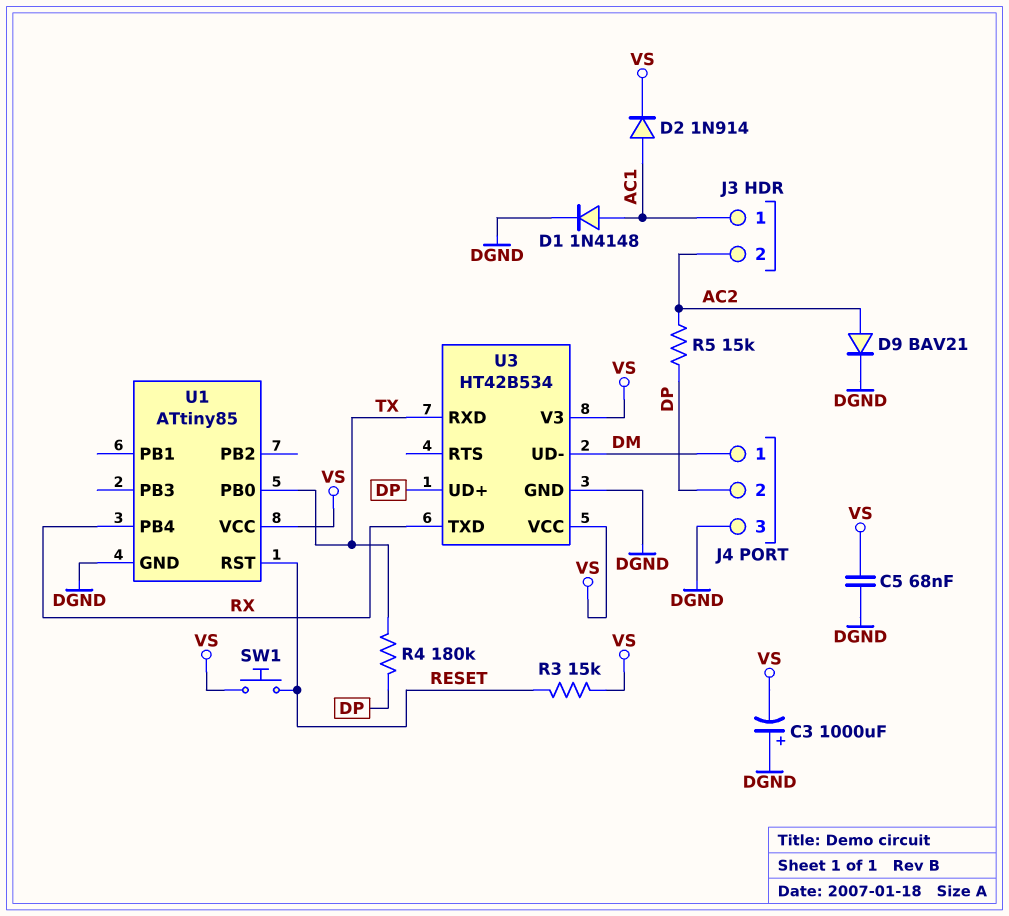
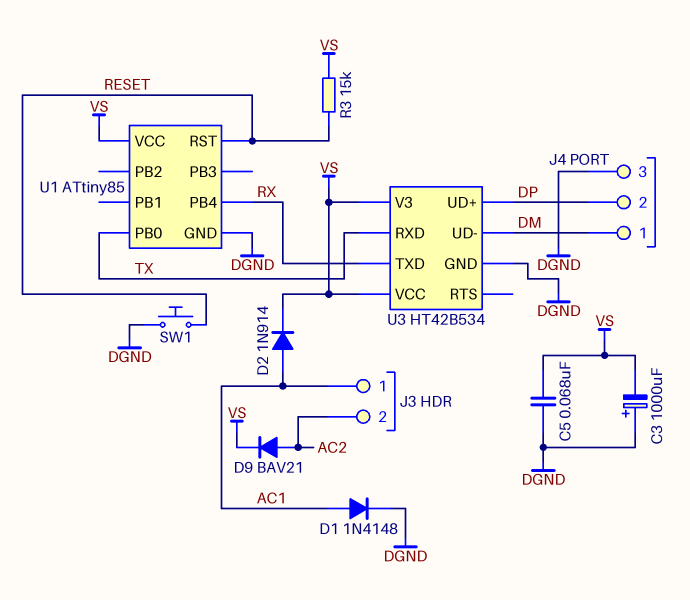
D9: diode BAV21 (A AC2, K DGND) -> diode BAV21 (A AC2, K VS)
R4: 180k (DP, TX) -> none
R5: 15k (AC2, DP) -> none
SW1: button (RESET, VS) -> button (DGND, RESET)

